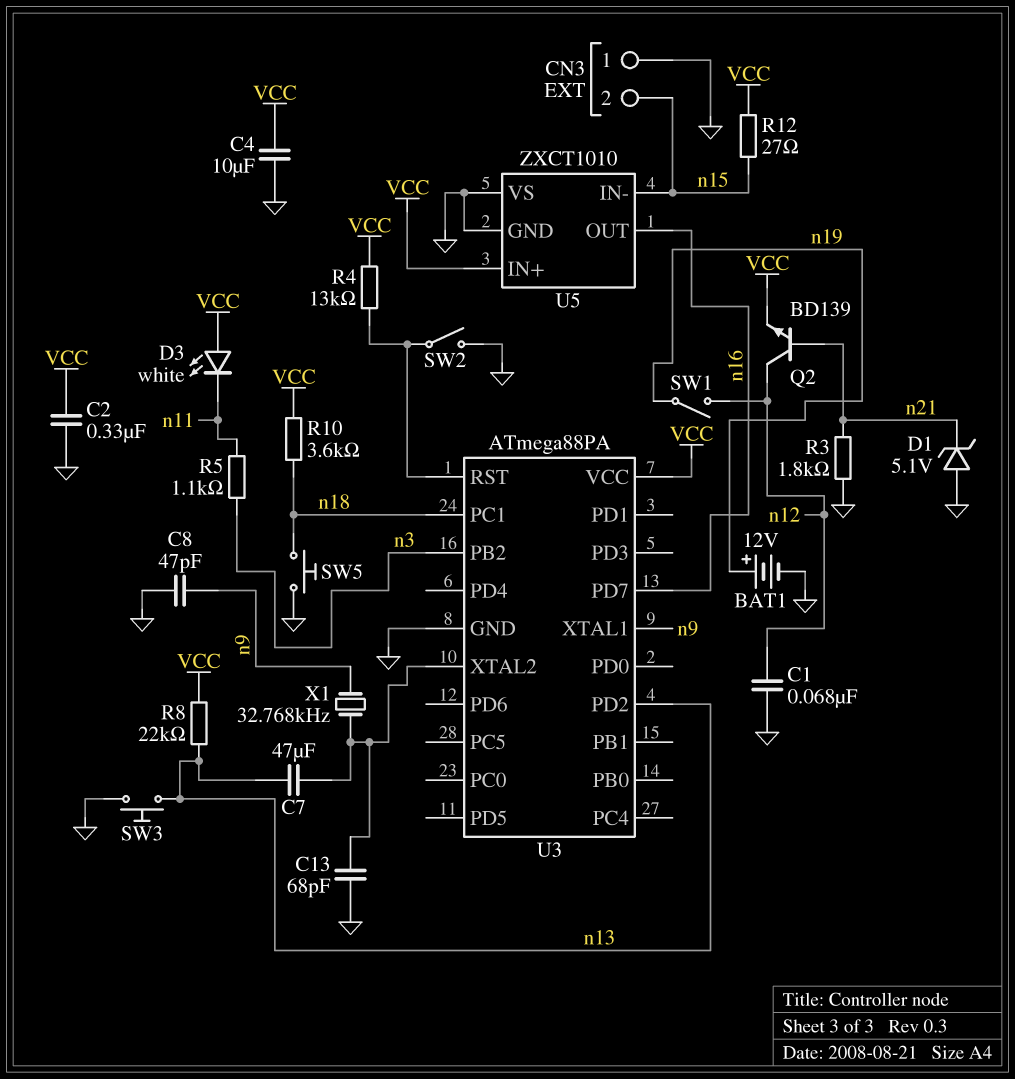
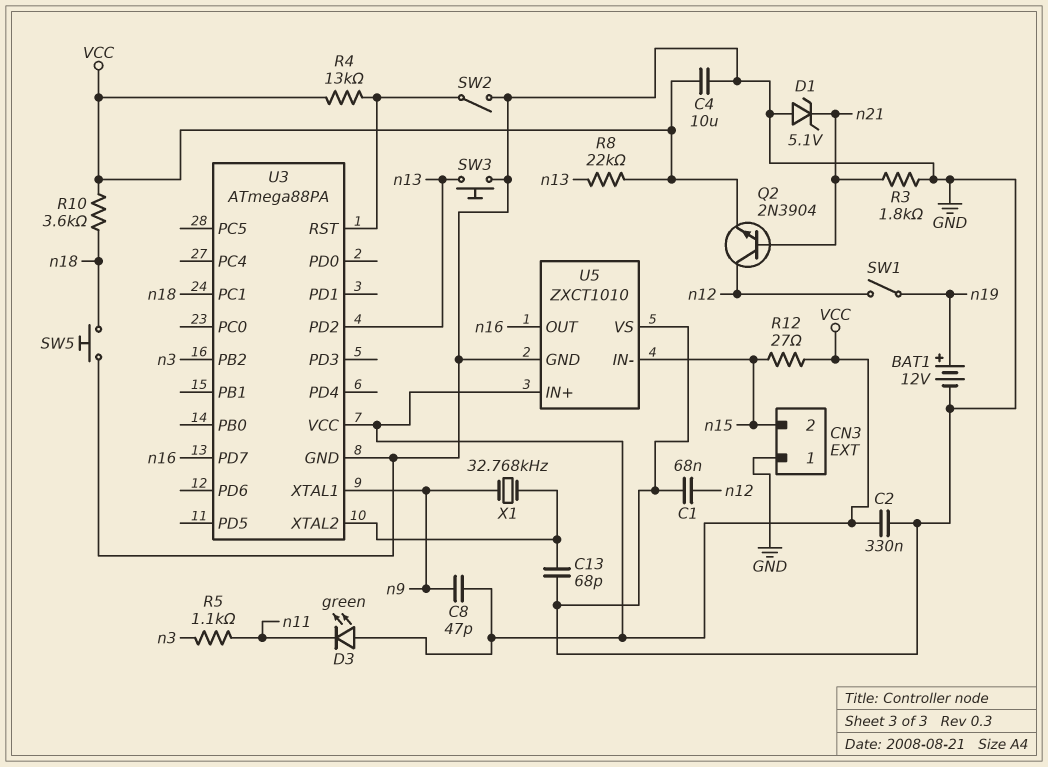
C7: 47uF (U3/XTAL2, n13) -> none
C8: 47pF (GND, n9) -> 47pF (VCC, n9)
D3: LED white (A VCC, K n11) -> LED green (A VCC, K n11)
Q2: NPN BD139 (B n21, C n12, E VCC) -> NPN 2N3904 (B n21, C n12, E VCC)

